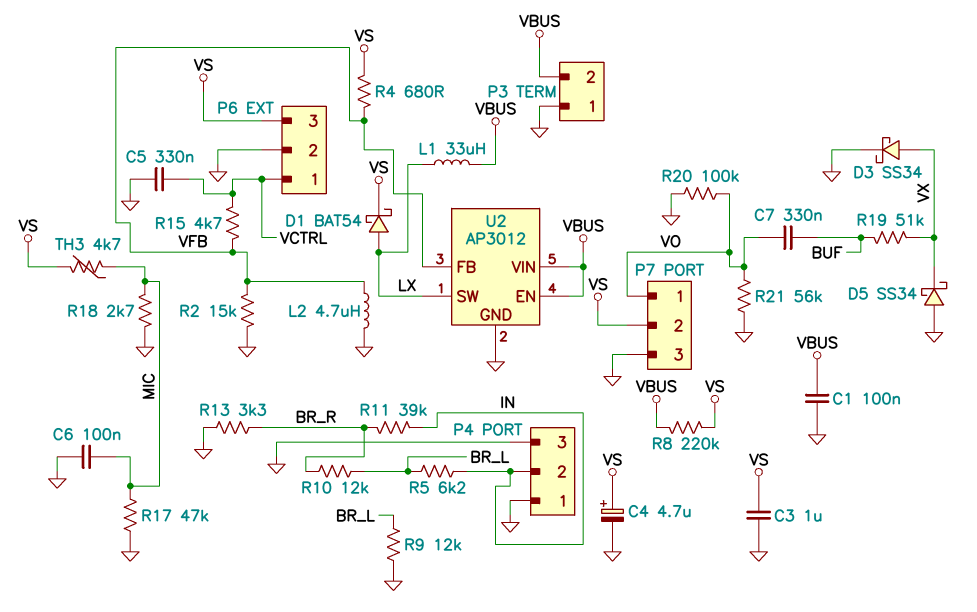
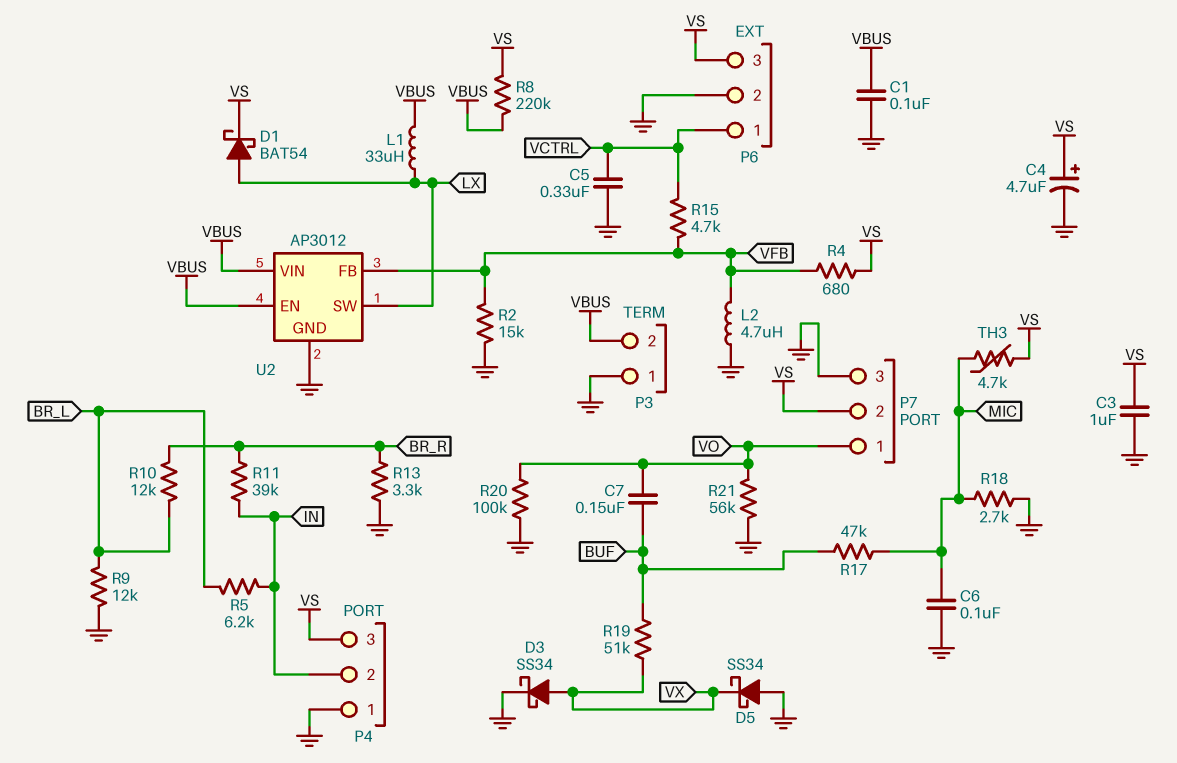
C7: 330nF (BUF, VO) -> 150nF (BUF, VO)
P4 pin 3: GND -> VS
R17: 47k (GND, MIC) -> 47k (BUF, MIC)

